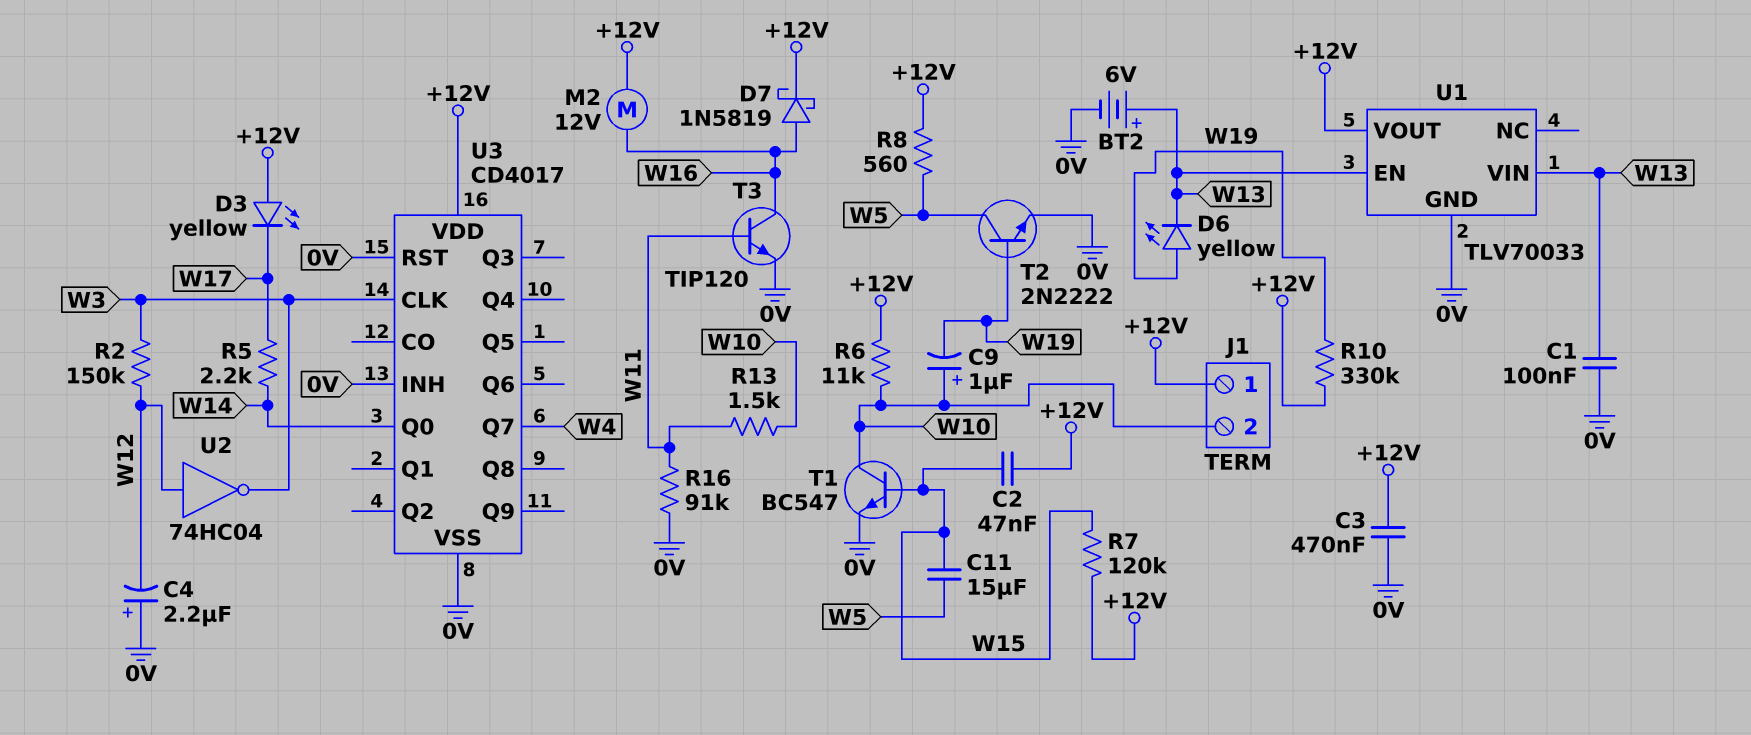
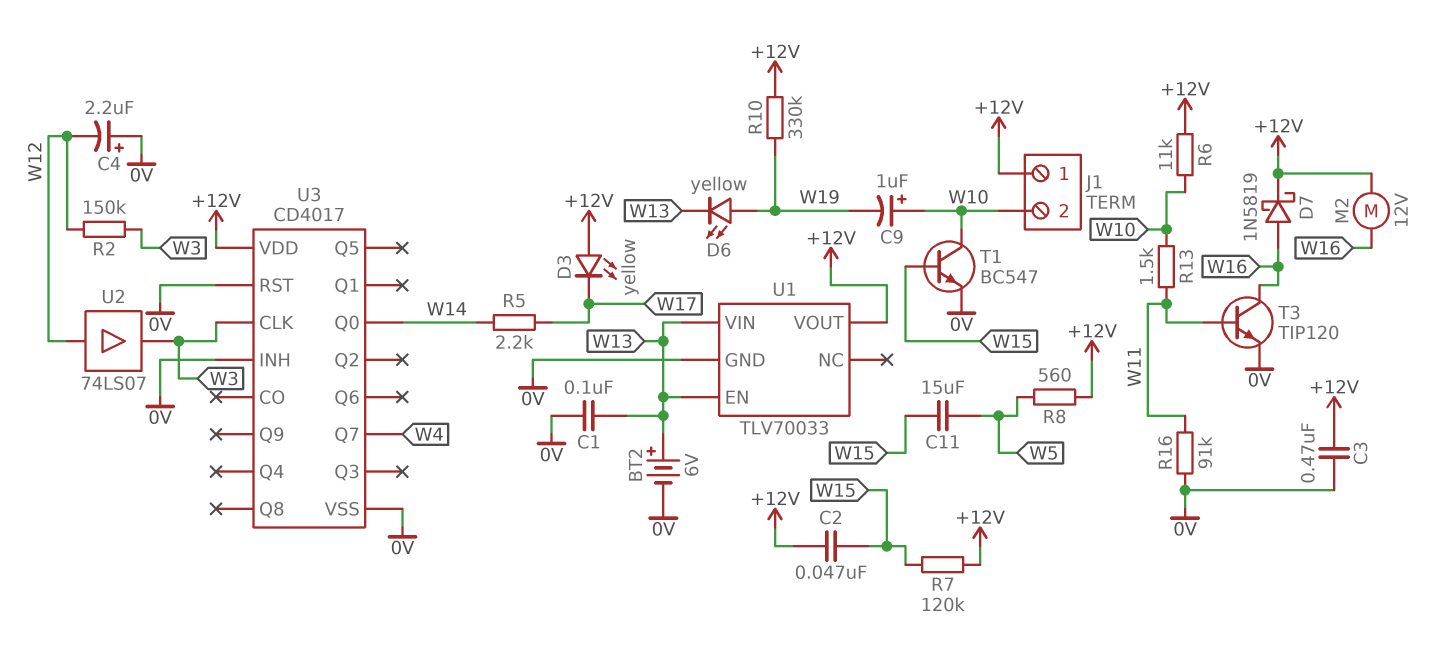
T2: NPN 2N2222 (B W19, C W5, E 0V) -> none
U2: NOT 74HC04 (in W12, out W3) -> buffer 74LS07 (in W12, out W3)

